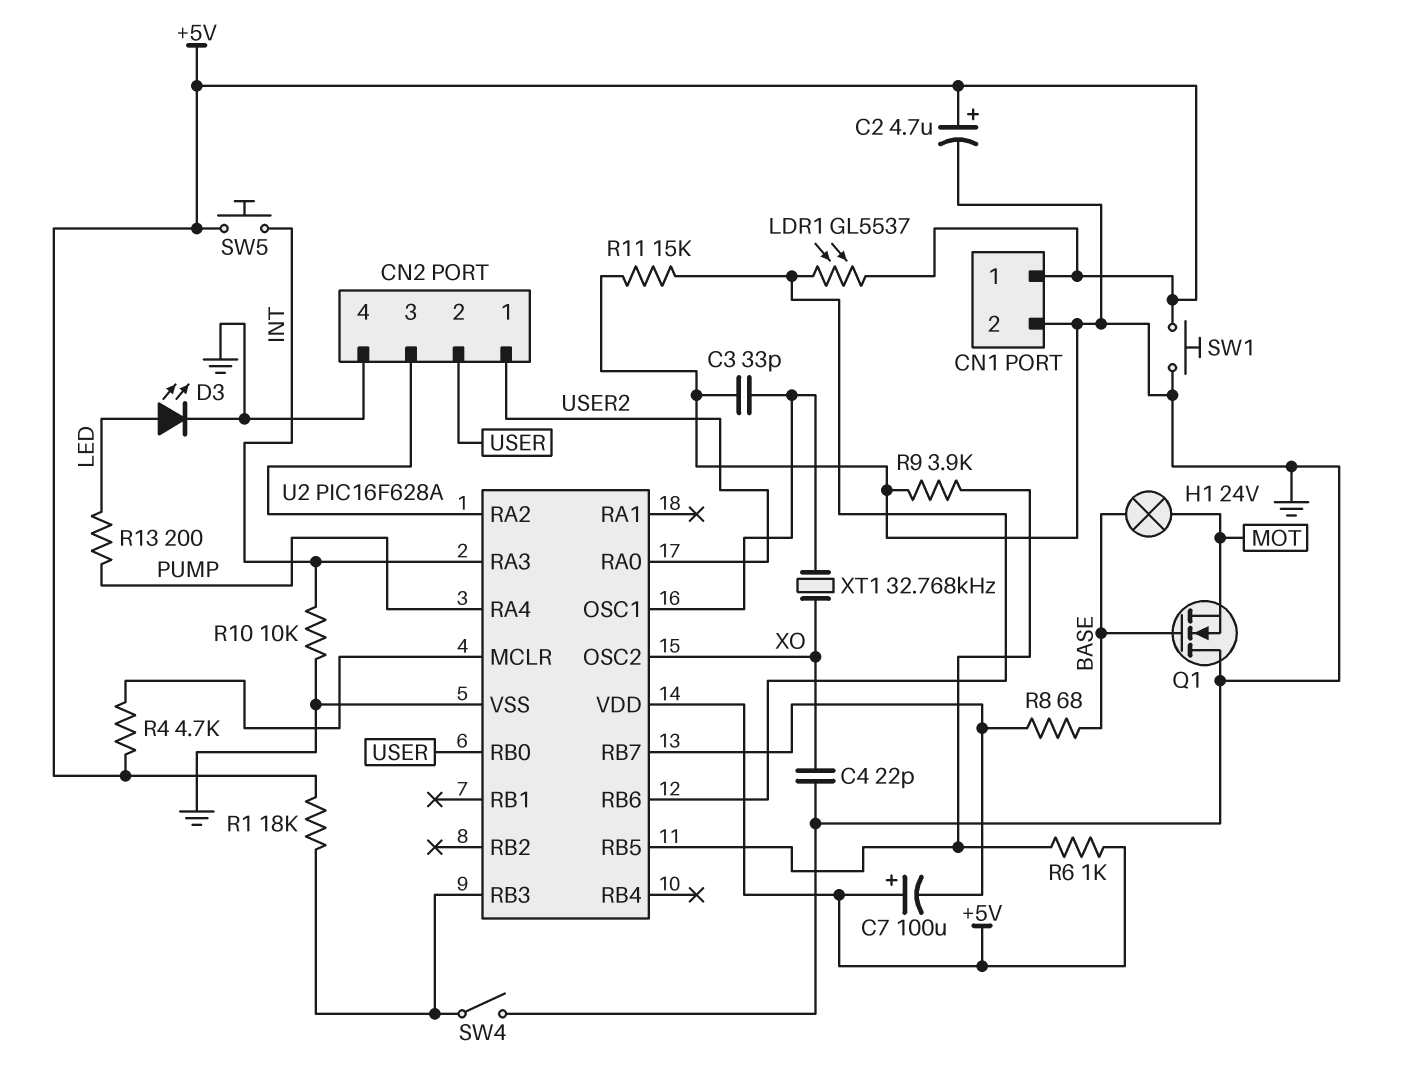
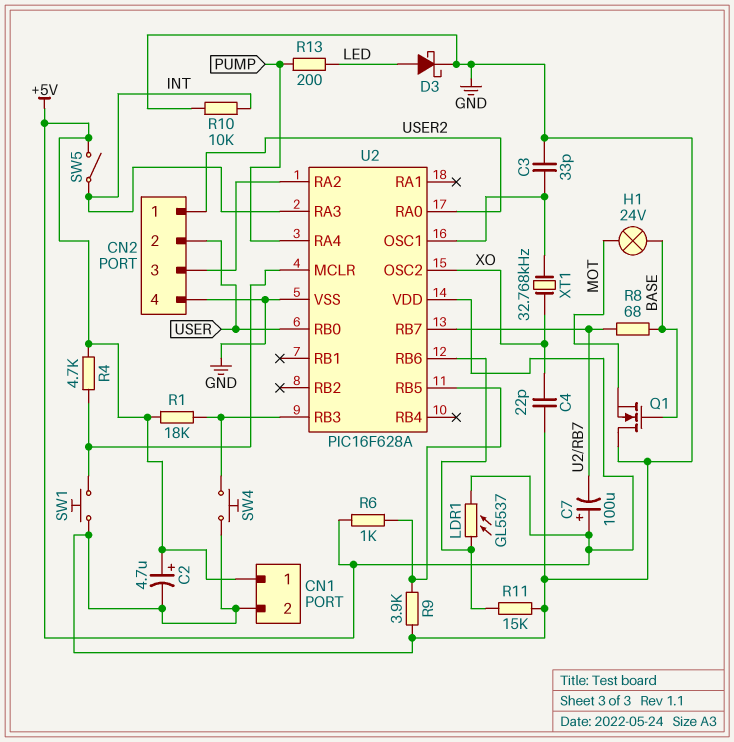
D3: LED (A LED, K GND) -> schottky (A LED, K GND)
SW1: button (+5V, GND) -> button (GND, U2/MCLR)
SW4: switch (GND, U2/RB3) -> button (GND, U2/RB3)
SW5: button (+5V, INT) -> switch (+5V, INT)

